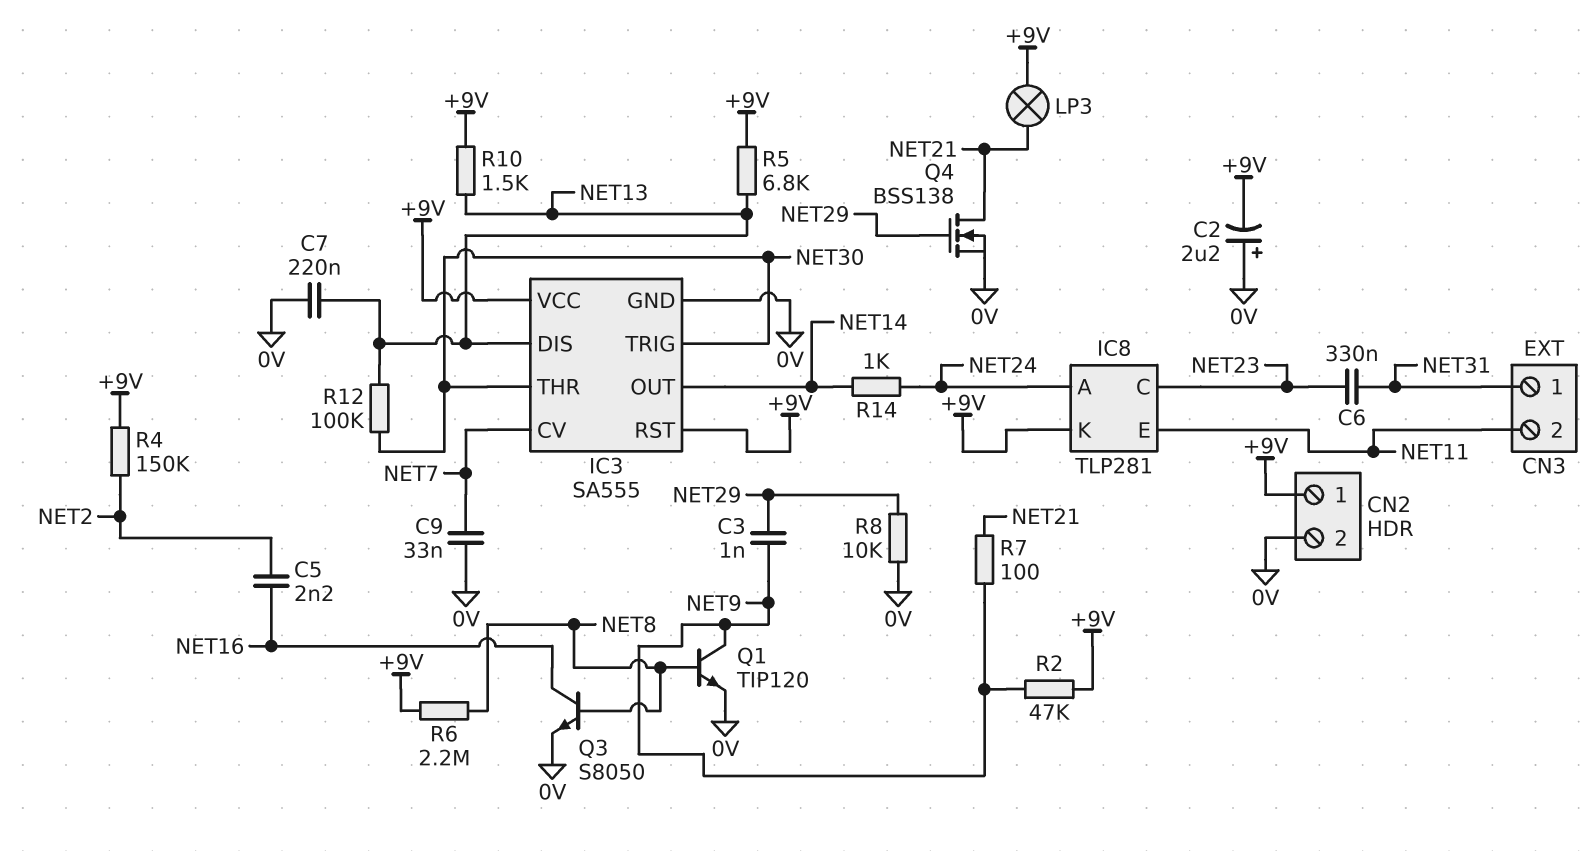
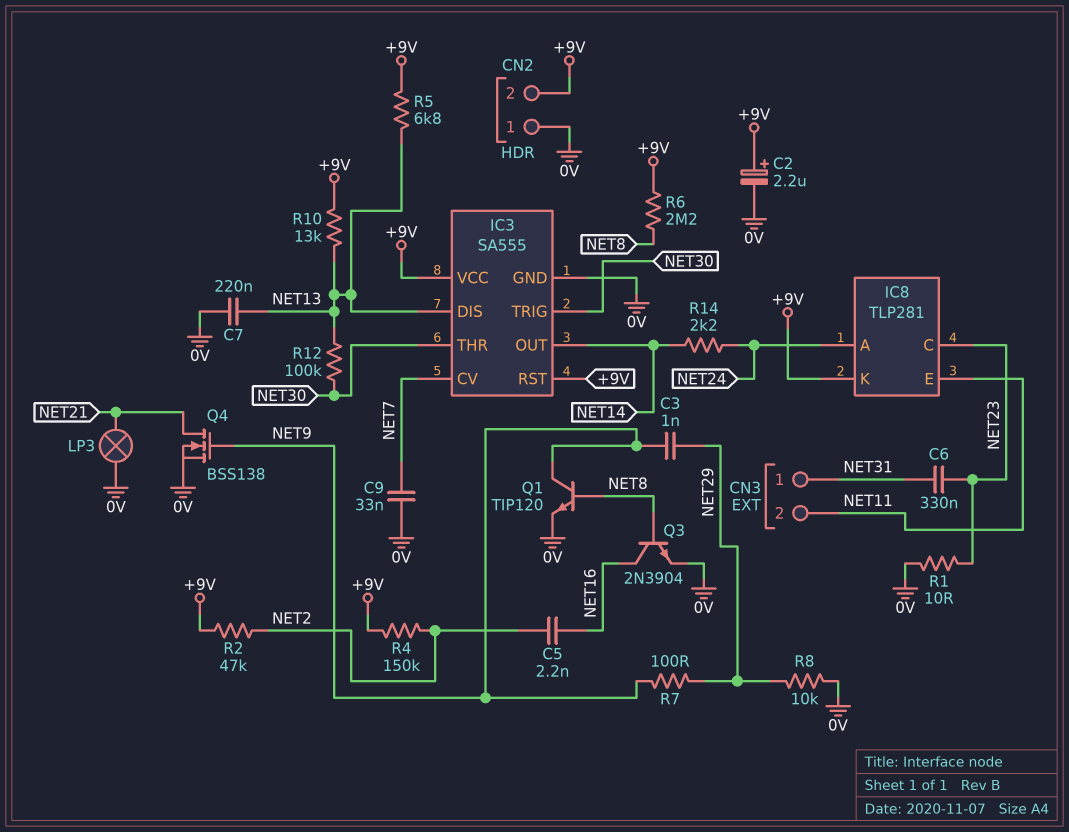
C2: 2.2uF (plus 0V, minus +9V) -> 2.2uF (plus +9V, minus 0V)
CN2 pin 1: +9V -> 0V
CN2 pin 2: 0V -> +9V
LP3: lamp (+9V, NET21) -> lamp (0V, NET21)
Q3: NPN S8050 (B NET8, C NET16, E 0V) -> NPN 2N3904 (B NET8, C NET16, E 0V)
Q4: NMOS BSS138 (G NET29, D NET21, S 0V) -> NMOS BSS138 (G NET9, D NET21, S 0V)
R1: none -> 10 (0V, NET23)
R2: 47k (+9V, NET9) -> 47k (+9V, NET2)
R7: 100 (NET9, NET21) -> 100 (NET9, NET29)
R10: 1.5k (+9V, NET13) -> 13k (+9V, NET13)
R14: 1k (NET14, NET24) -> 2.2k (NET14, NET24)

